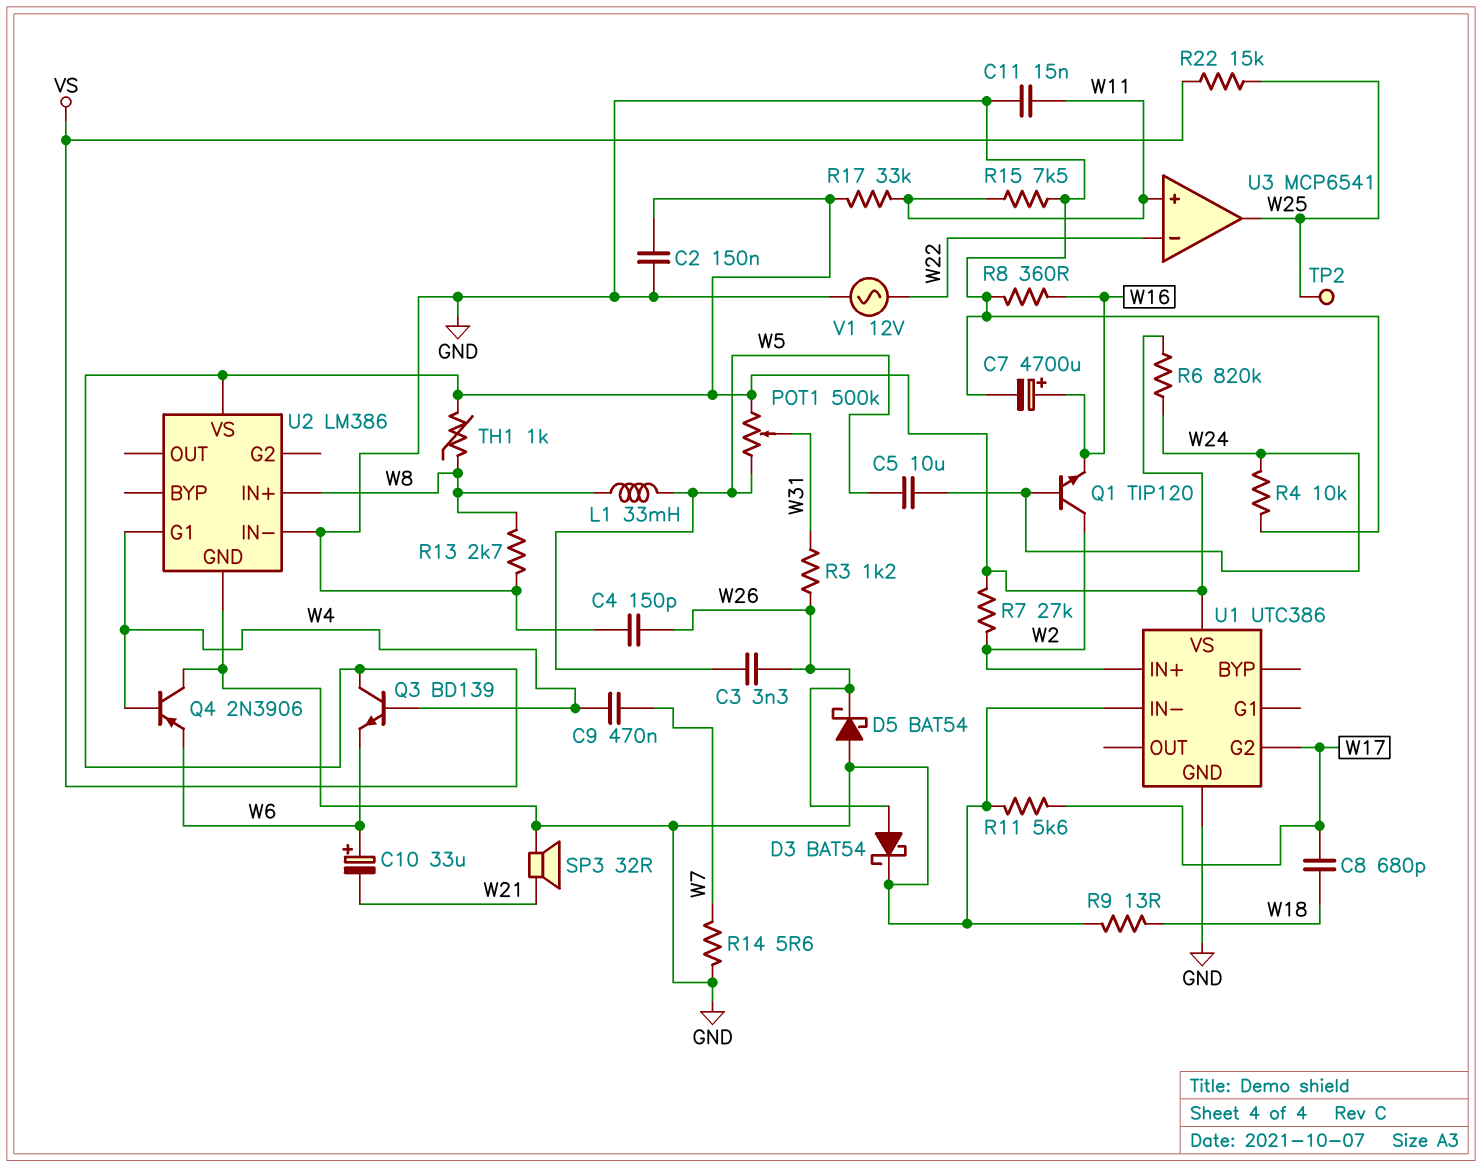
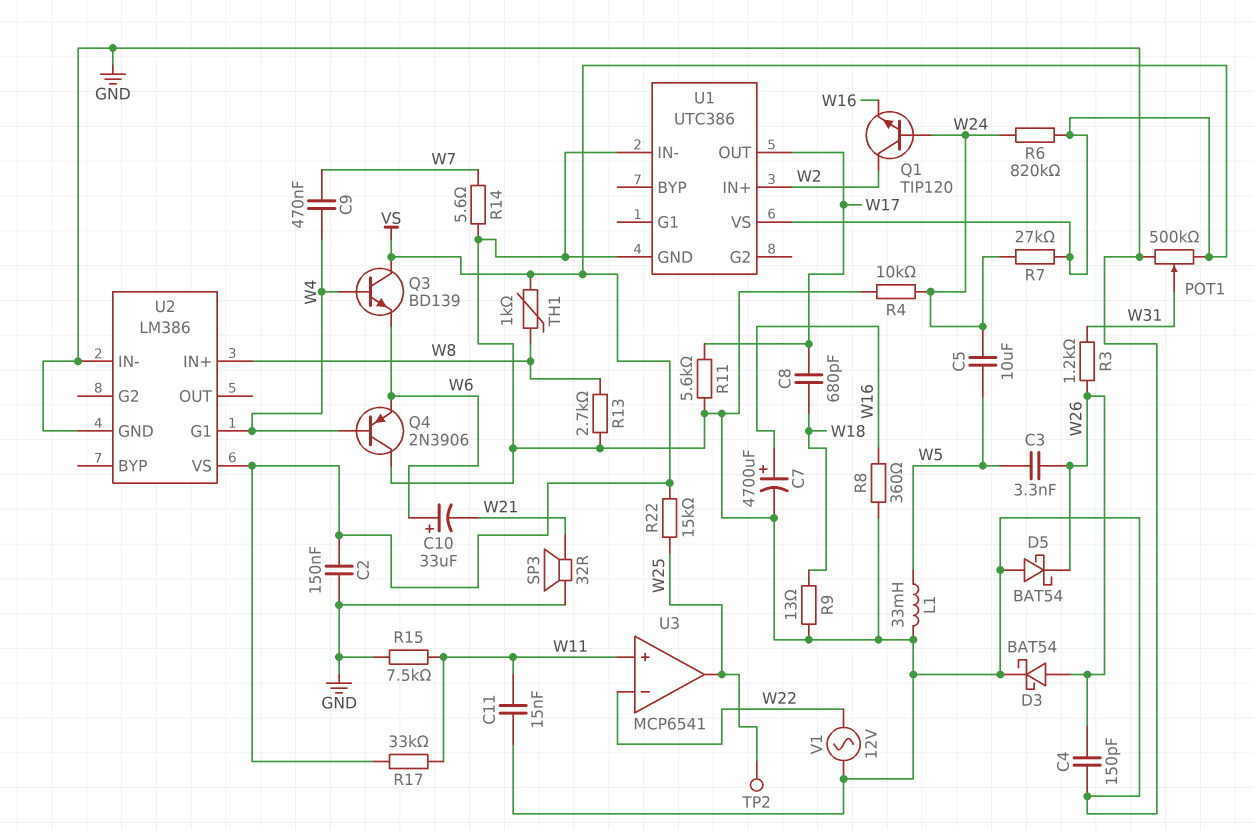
L1: 33mH (W5, W8) -> 33mH (GND, W5)
POT1: 500k (VS, W5, wiper W31) -> 500k (GND, VS, wiper W31)
R7: 27k (VS, W2) -> 27k (VS, W24)
U1 pin G2: W17 -> none
U1 pin OUT: none -> W17

